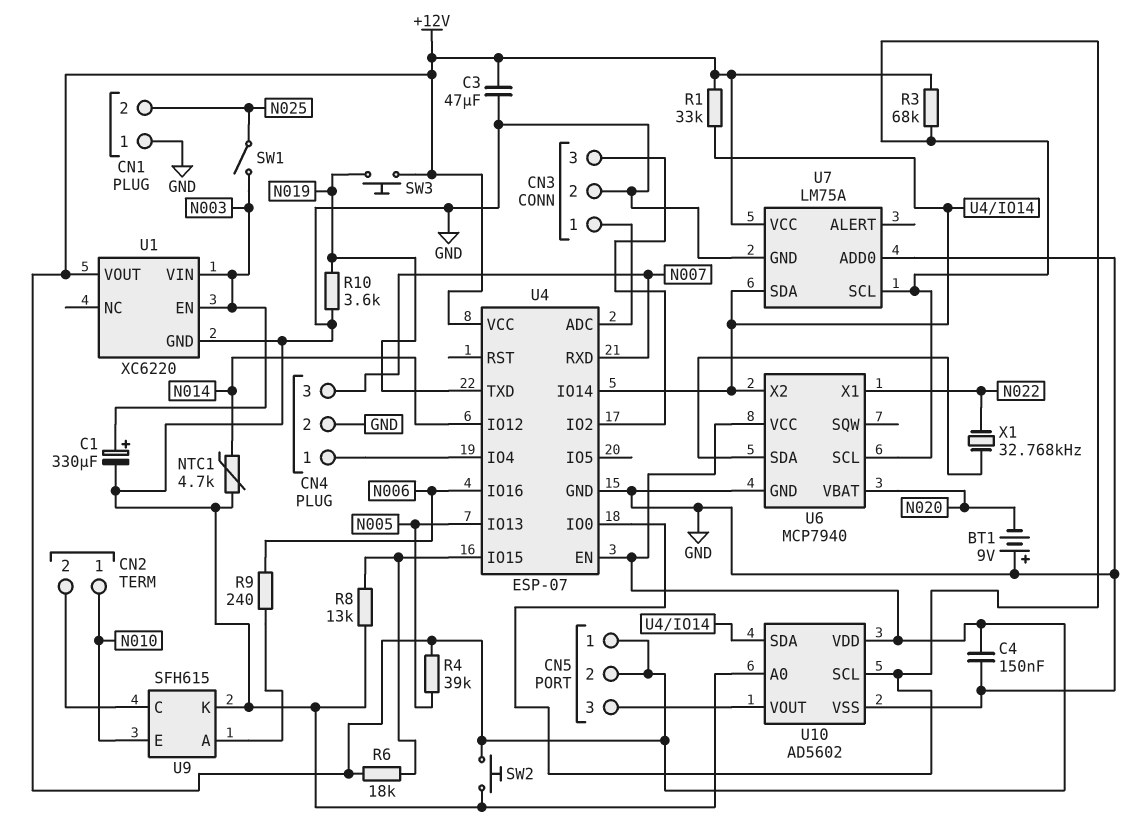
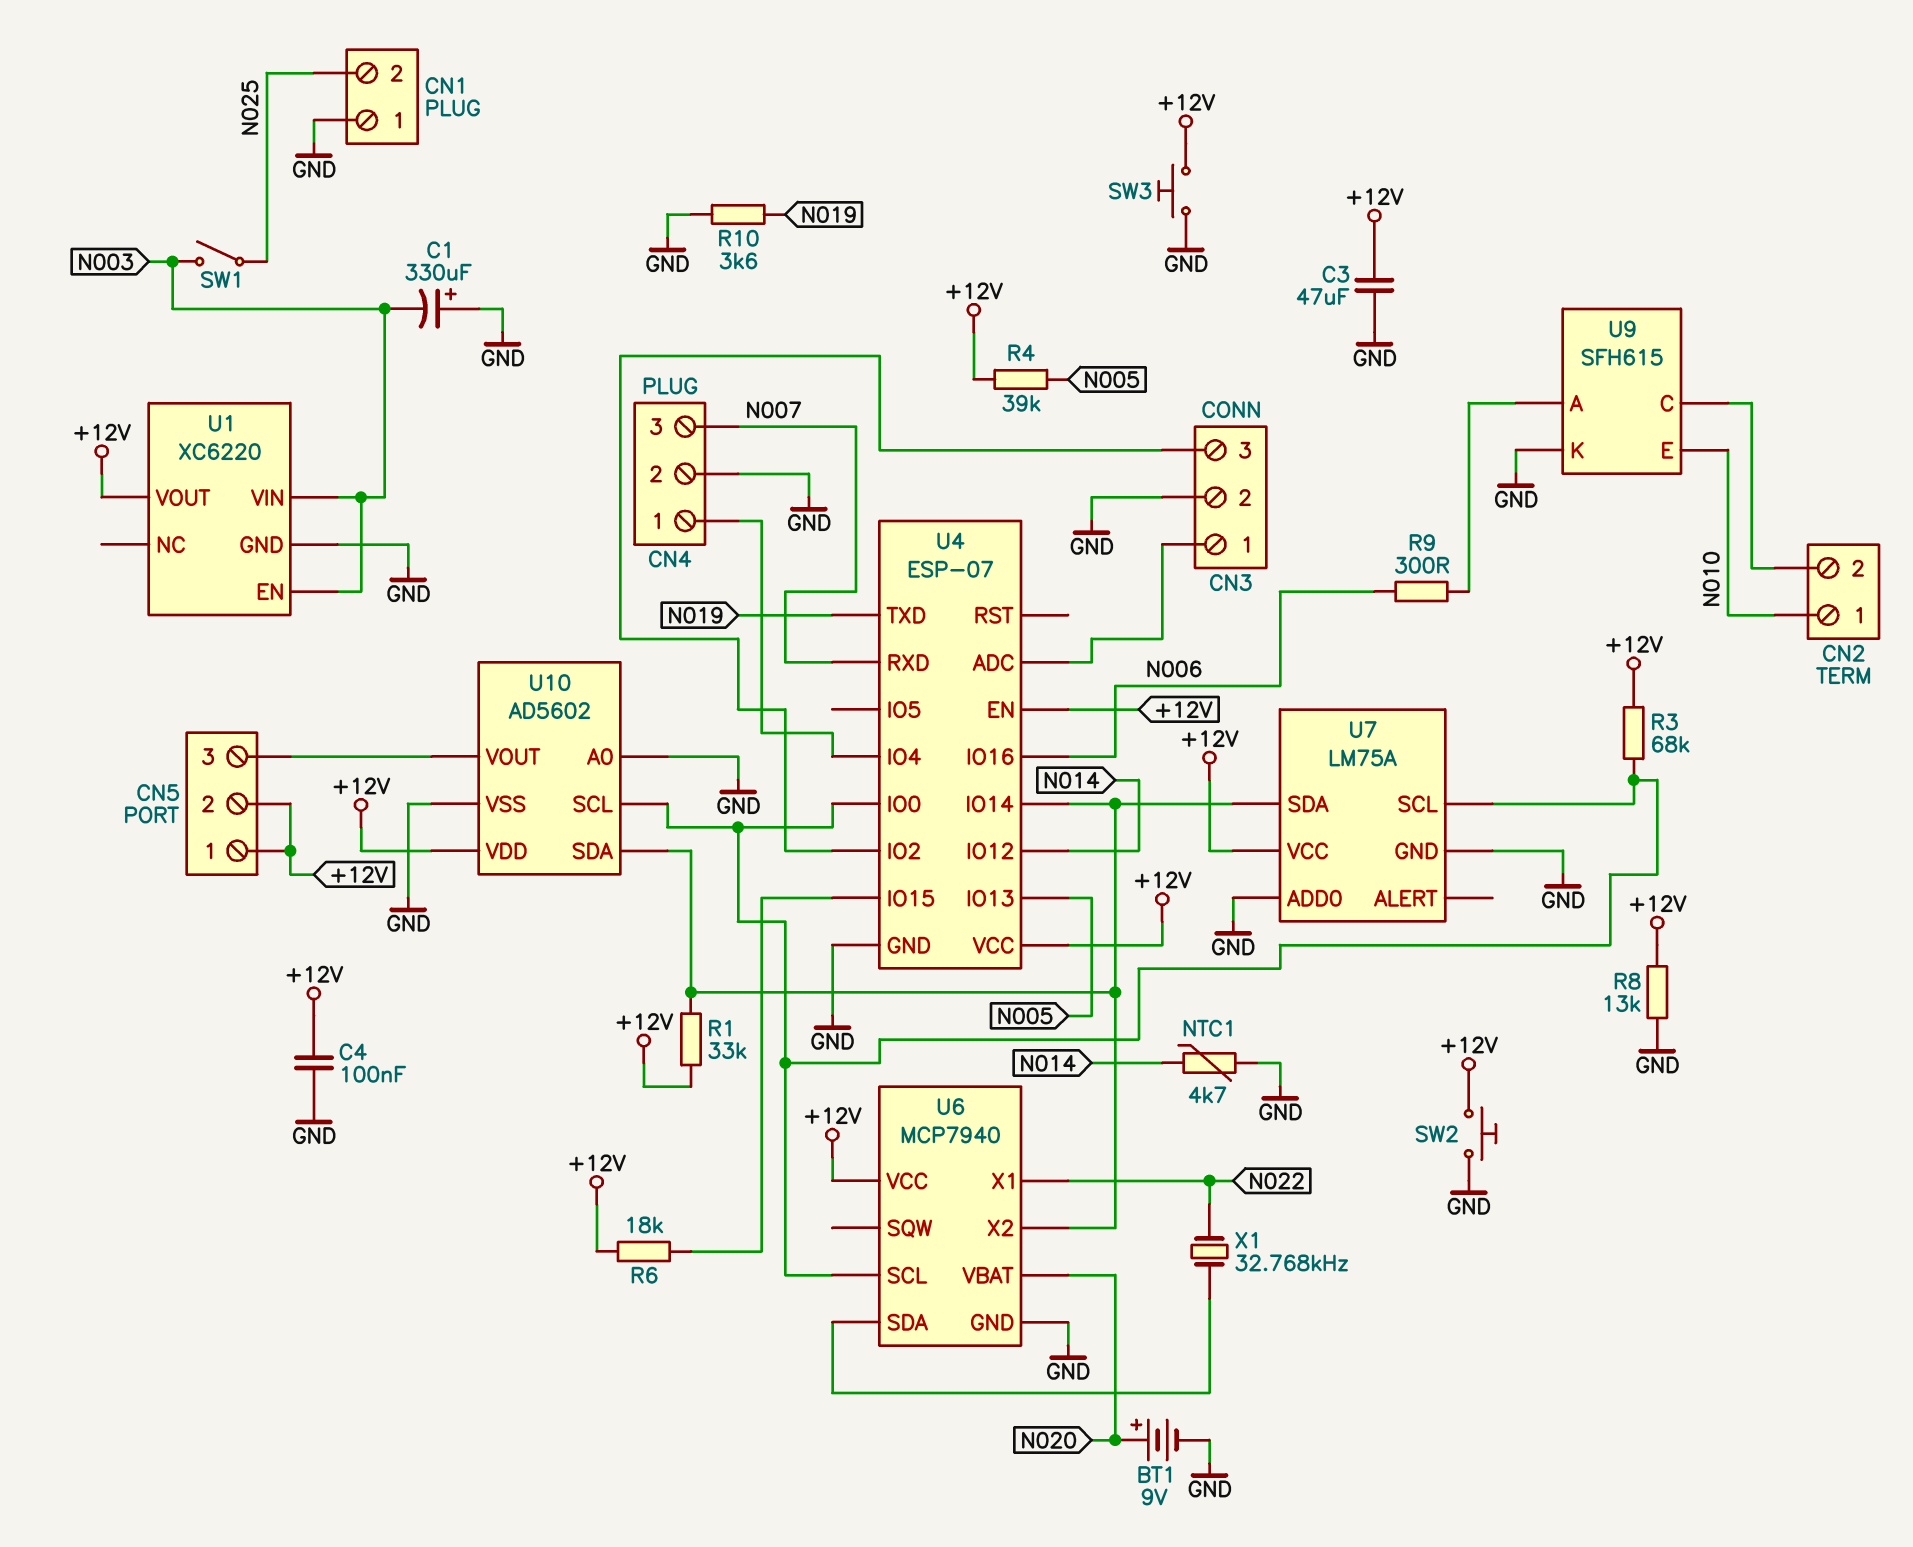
BT1: 9V (plus GND, minus N020) -> 9V (plus N020, minus GND)
C1: 330uF (plus N003, minus GND) -> 330uF (plus GND, minus N003)
C4: 150nF (+12V, GND) -> 100nF (+12V, GND)
R8: 13k (GND, U4/IO15) -> 13k (+12V, GND)
R9: 240 (N006, U9/A) -> 300 (N006, U9/A)
SW3: button (+12V, N019) -> button (+12V, GND)

